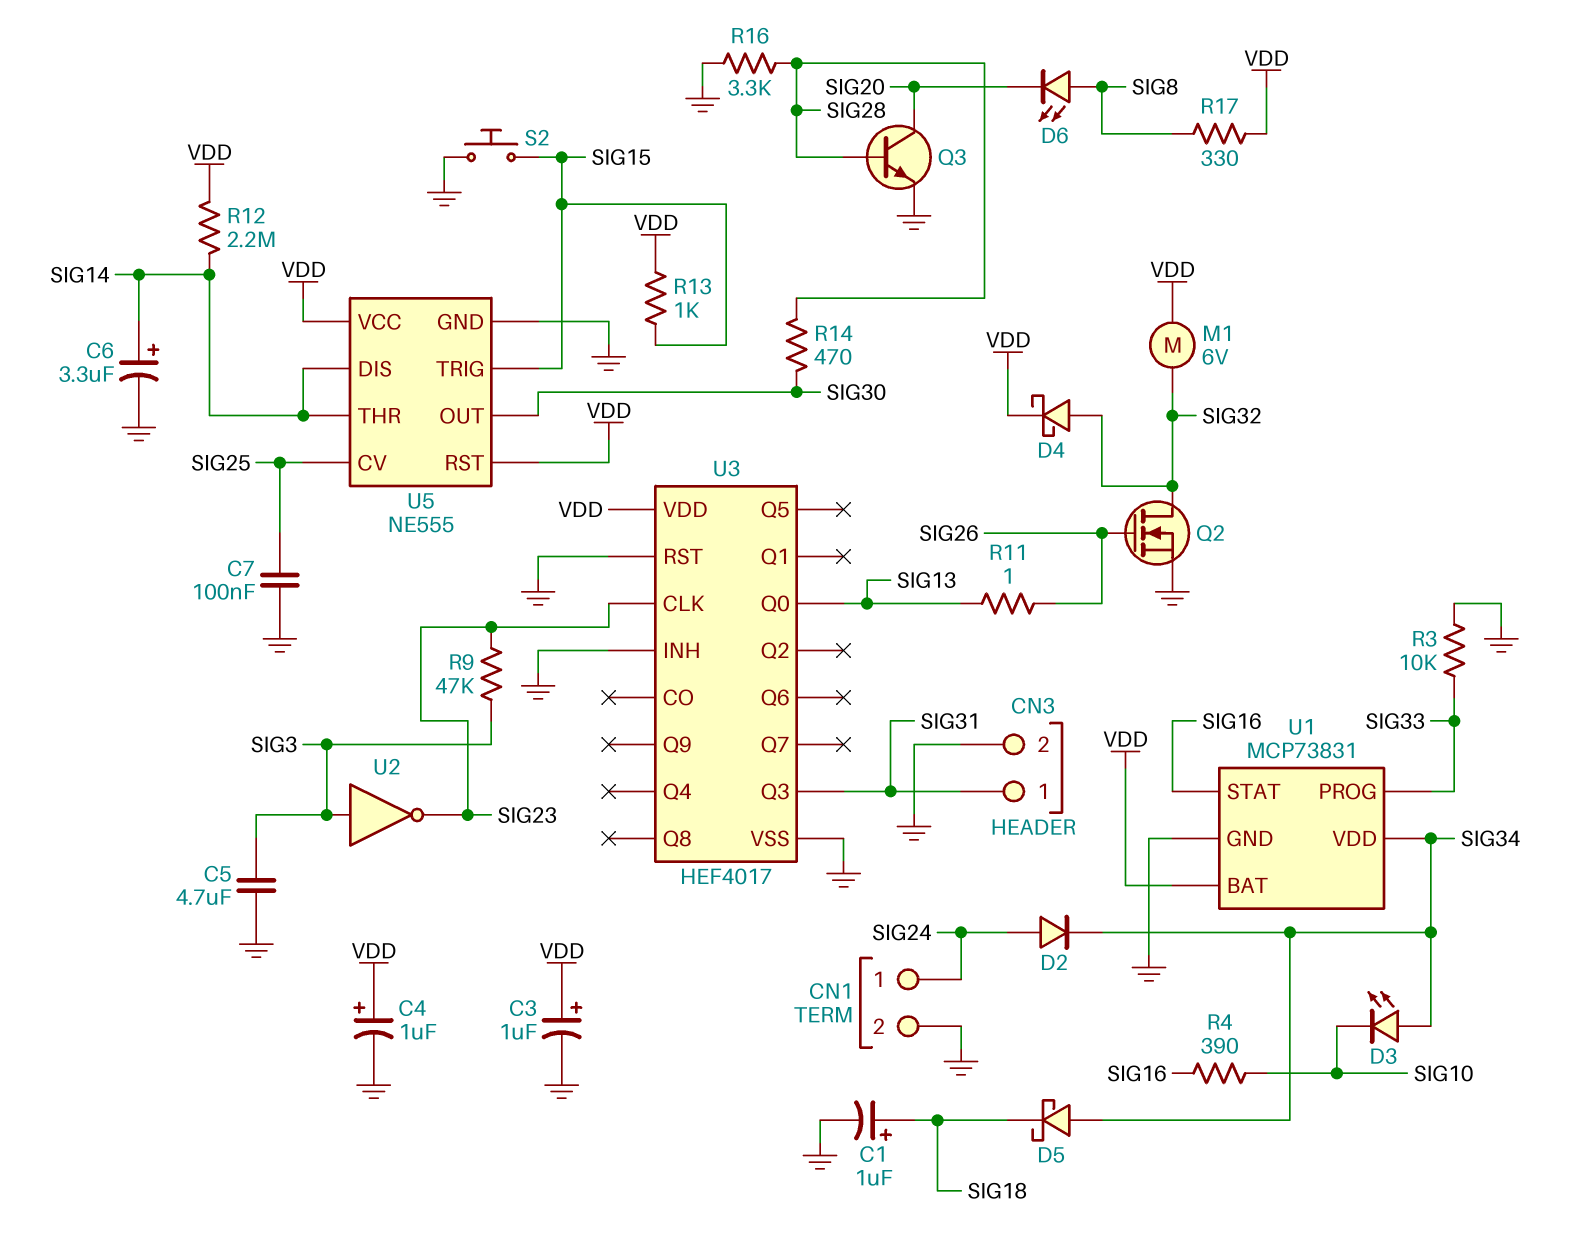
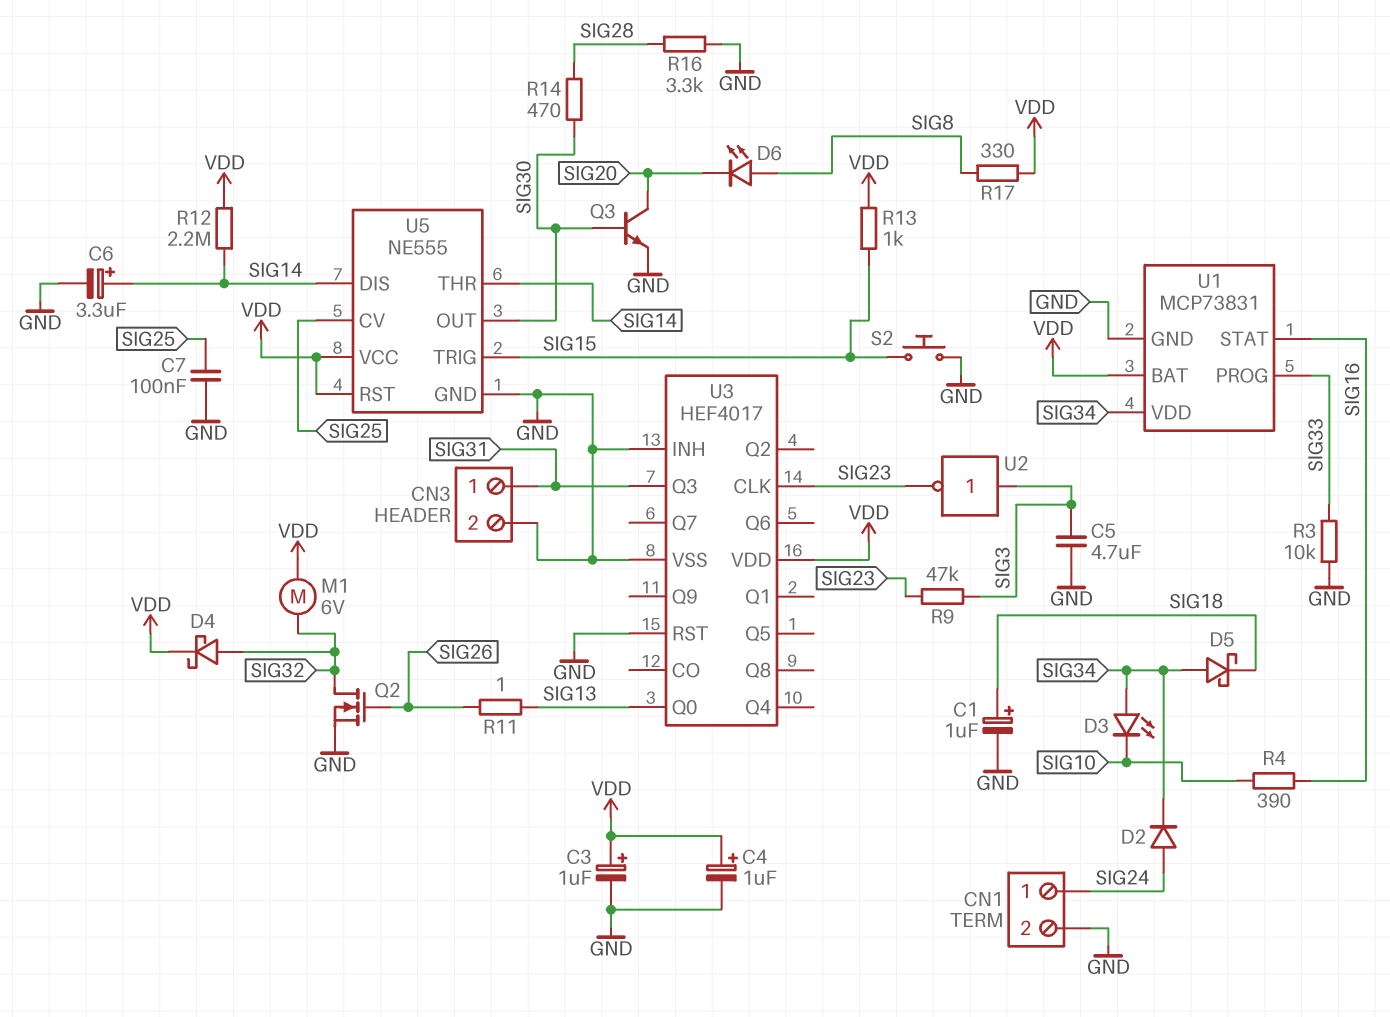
Q3: NPN (B SIG28, C SIG20, E GND) -> NPN (B SIG30, C SIG20, E GND)

